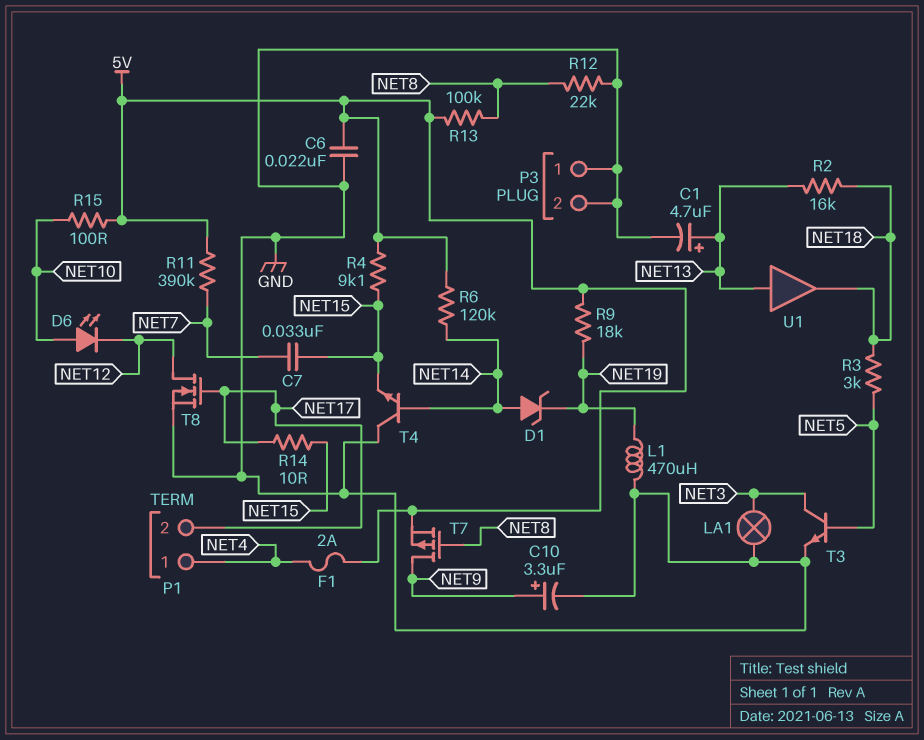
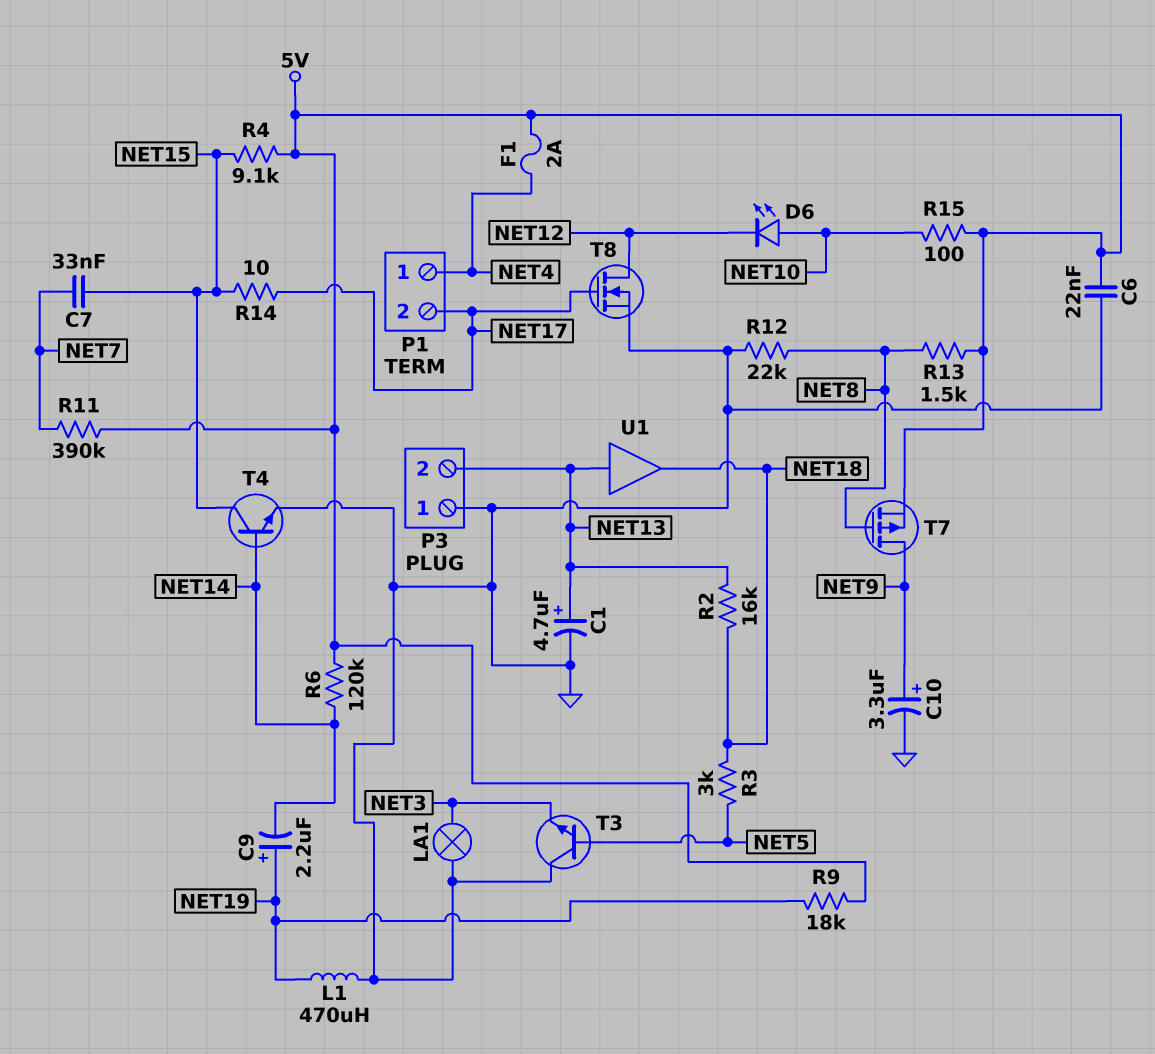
C9: none -> 2.2uF (plus NET19, minus NET14)
D1: zener (A NET14, K NET19) -> none
P3 pin 2: GND -> NET13
R13: 100k (5V, NET8) -> 1.5k (5V, NET8)
T3: NPN (B NET5, C NET3, E GND) -> NPN (B NET5, C GND, E NET3)
T4: NPN (B NET14, C GND, E NET15) -> NPN (B NET14, C NET15, E GND)

